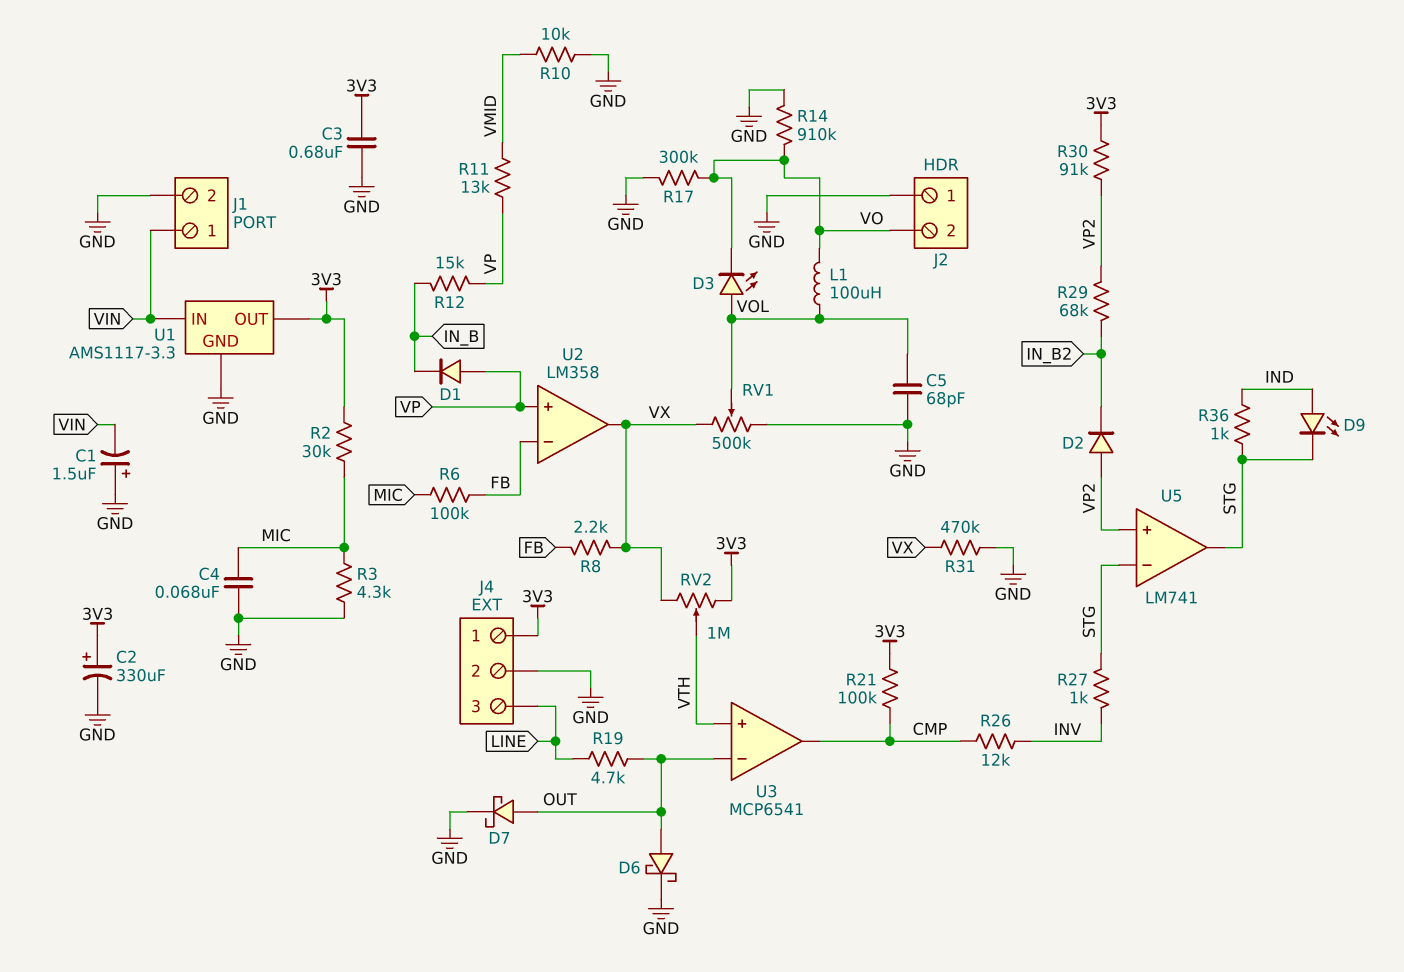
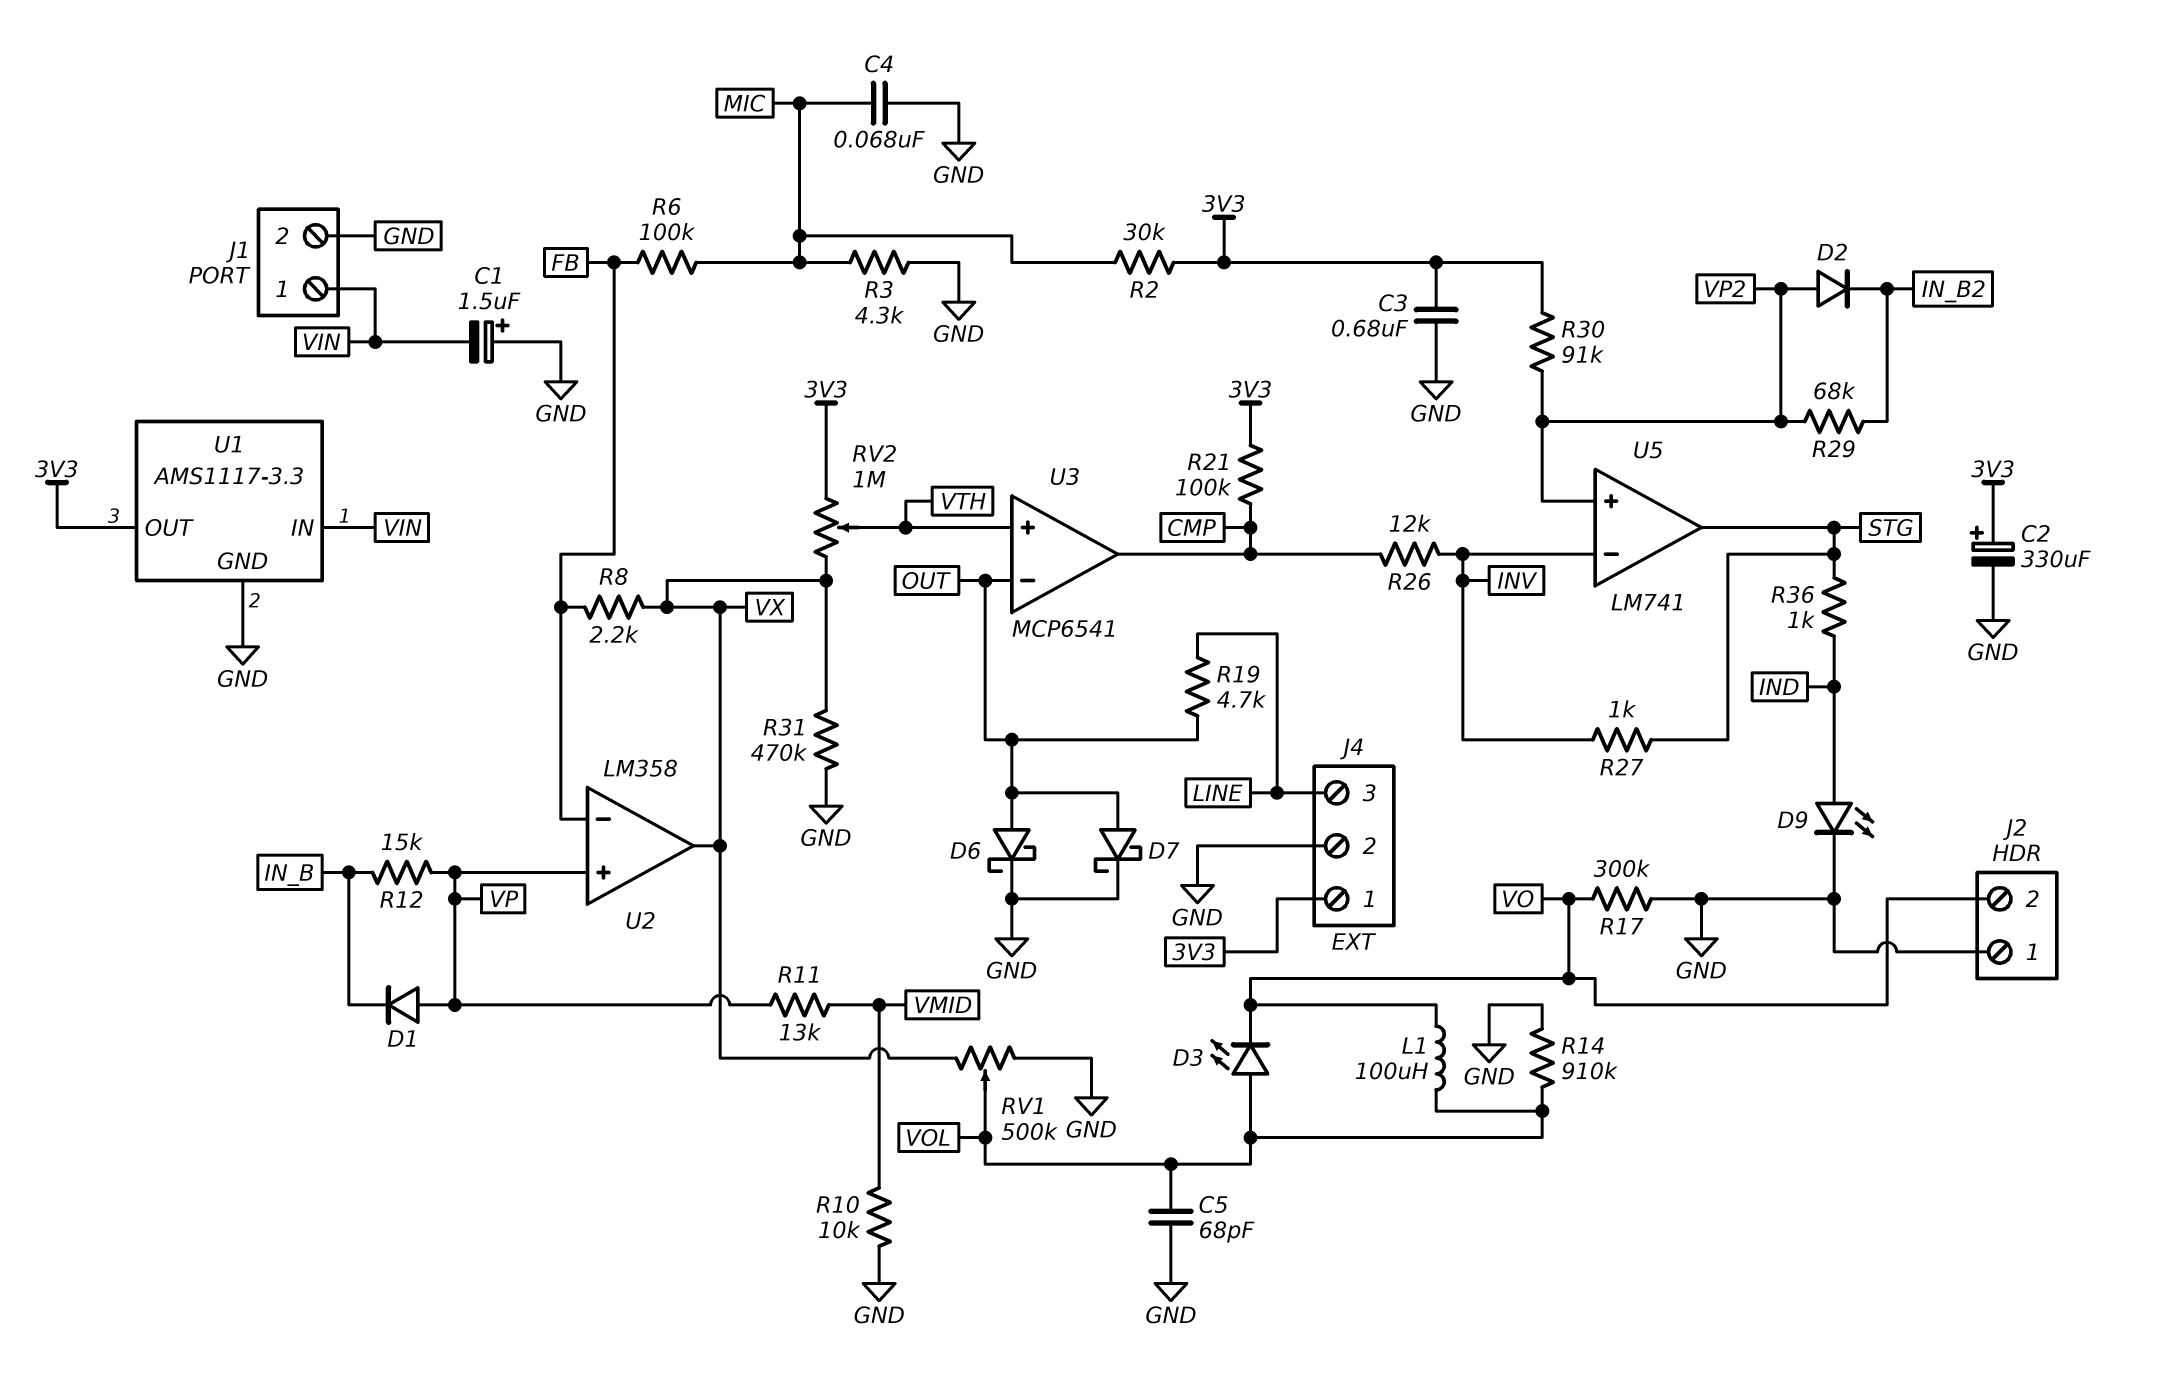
D9: LED (A IND, K STG) -> LED (A IND, K GND)
R14: 910k (GND, VO) -> 910k (GND, VOL)
U5 pin in-: STG -> INV

